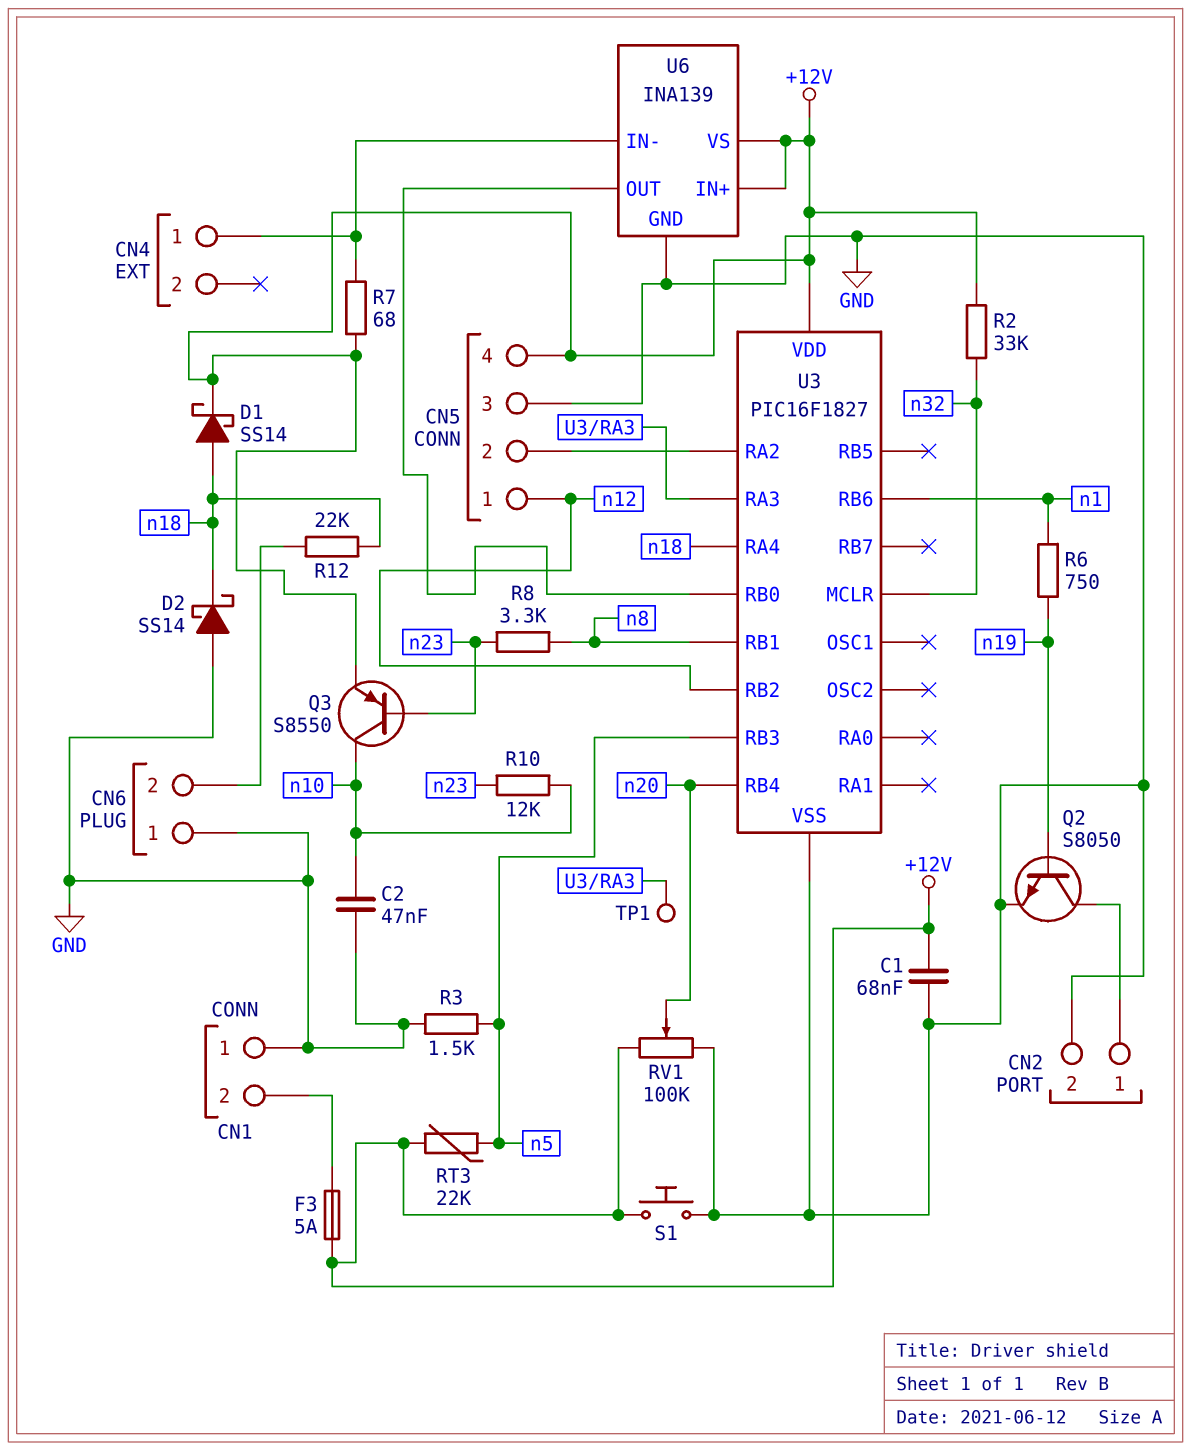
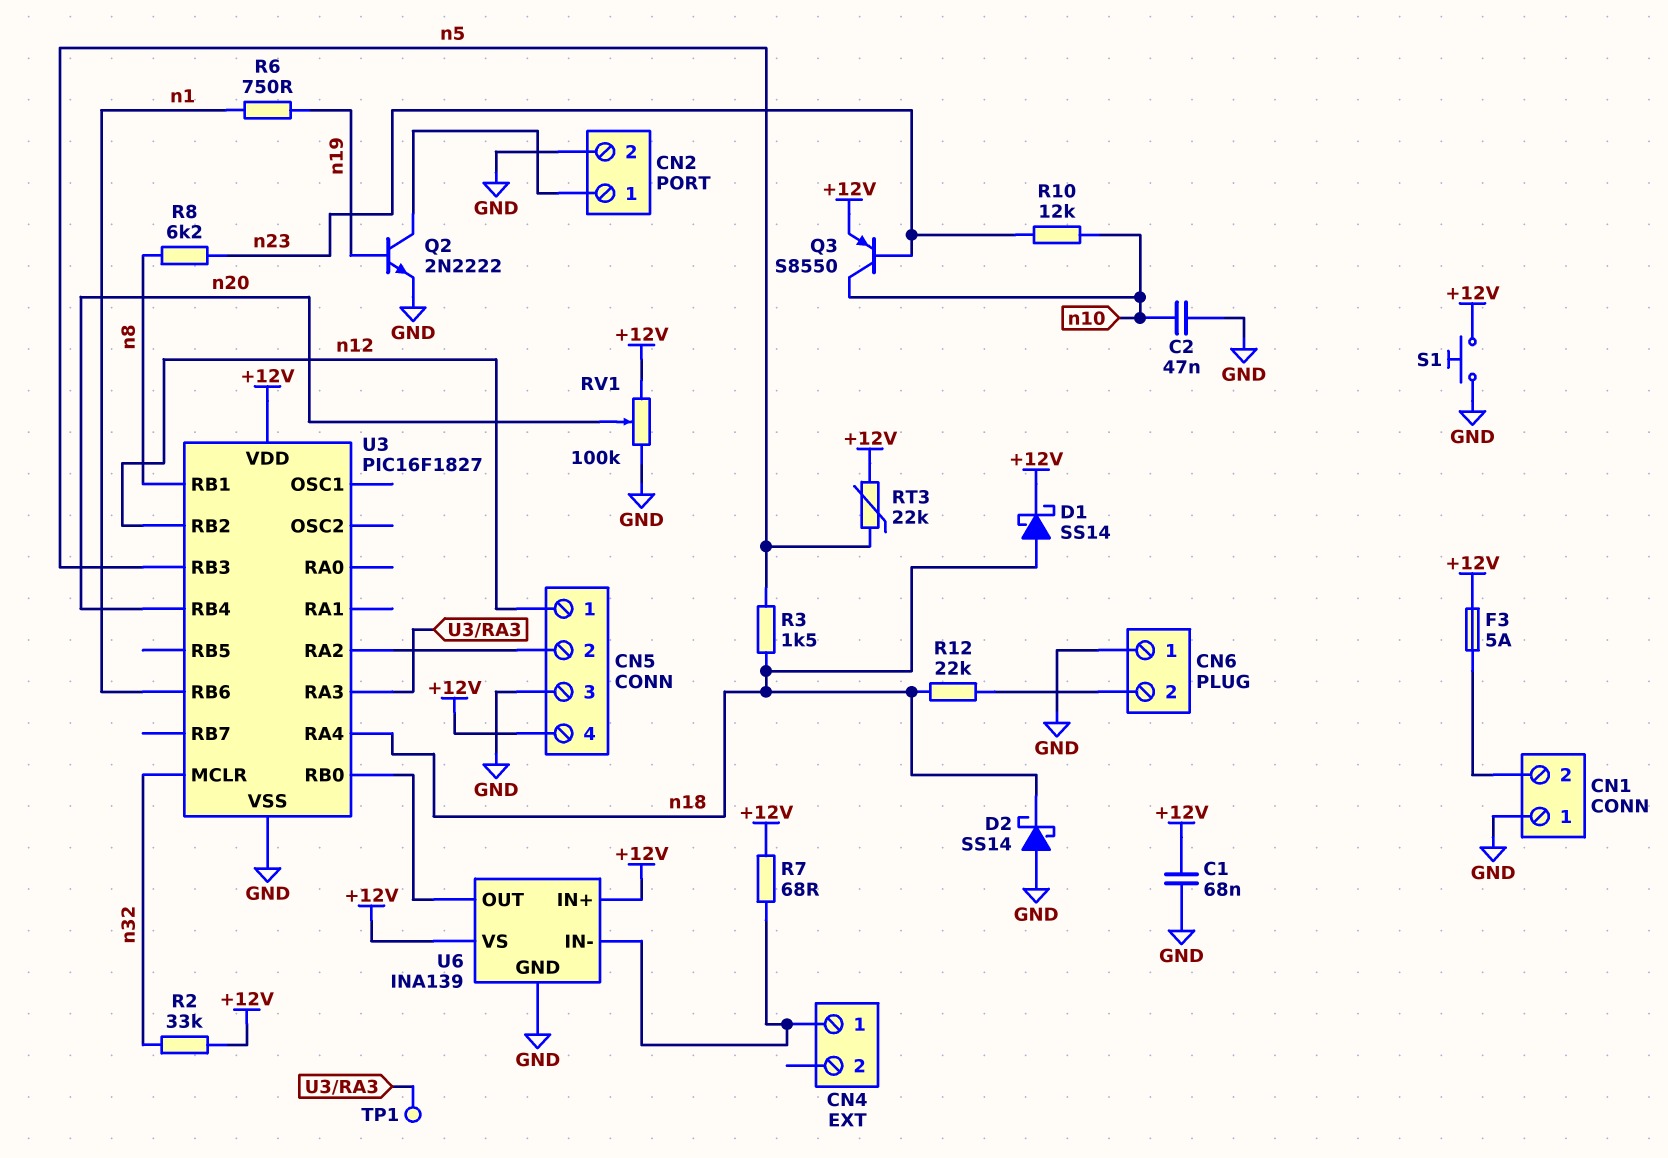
Q2: NPN S8050 (B n19, C CN2/1, E GND) -> NPN 2N2222 (B n19, C CN2/1, E GND)
R3: 1.5k (GND, n5) -> 1.5k (n5, n18)
R8: 3.3k (n8, n23) -> 6.2k (n8, n23)

